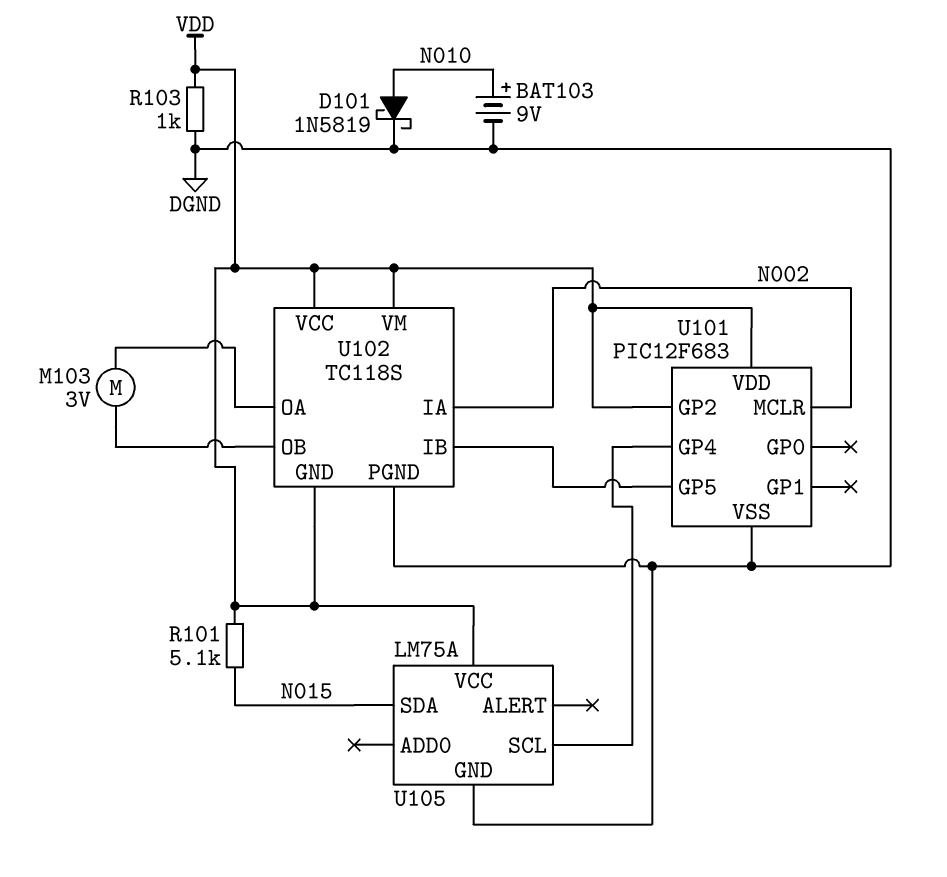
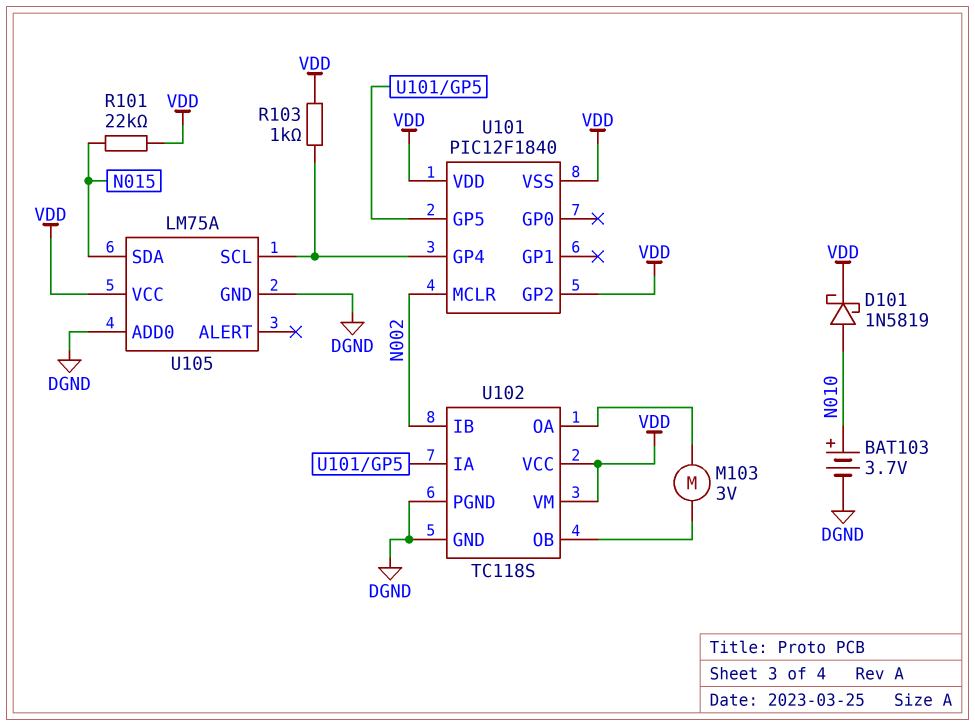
BAT103: 9V (plus N010, minus DGND) -> 3.7V (plus N010, minus DGND)
D101: schottky 1N5819 (A N010, K DGND) -> schottky 1N5819 (A N010, K VDD)
R101: 5.1k (N015, VDD) -> 22k (N015, VDD)
R103: 1k (DGND, VDD) -> 1k (U101/GP4, VDD)
U101: PIC12F683 -> PIC12F1840
U101 pin VSS: DGND -> VDD
U102 pin GND: VDD -> DGND
U102 pin IA: N002 -> U101/GP5
U102 pin IB: U101/GP5 -> N002
U105 pin ADD0: none -> DGND

